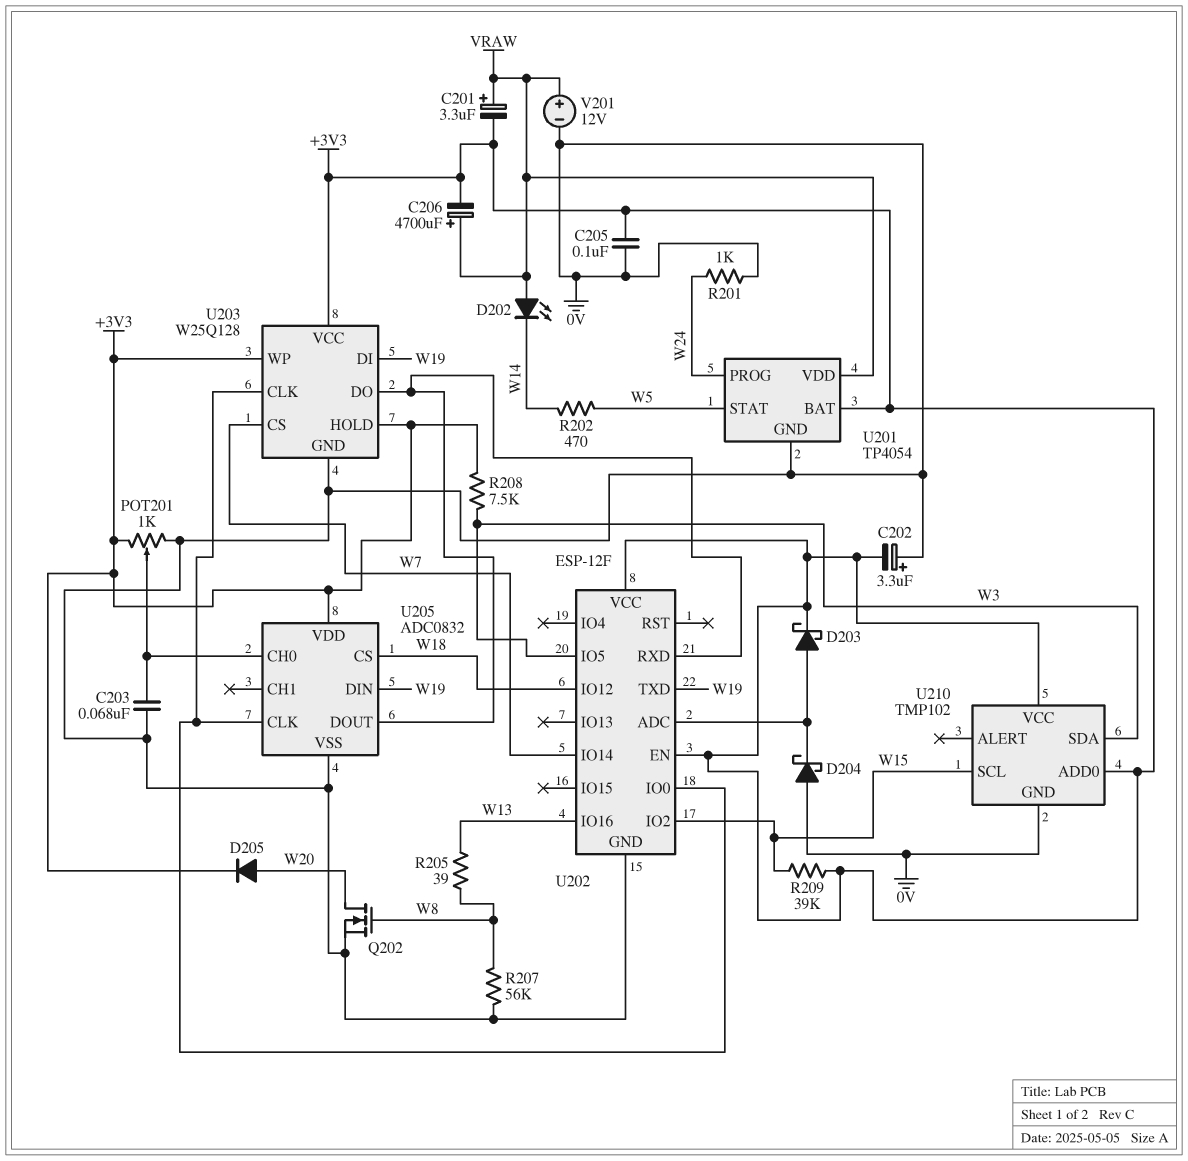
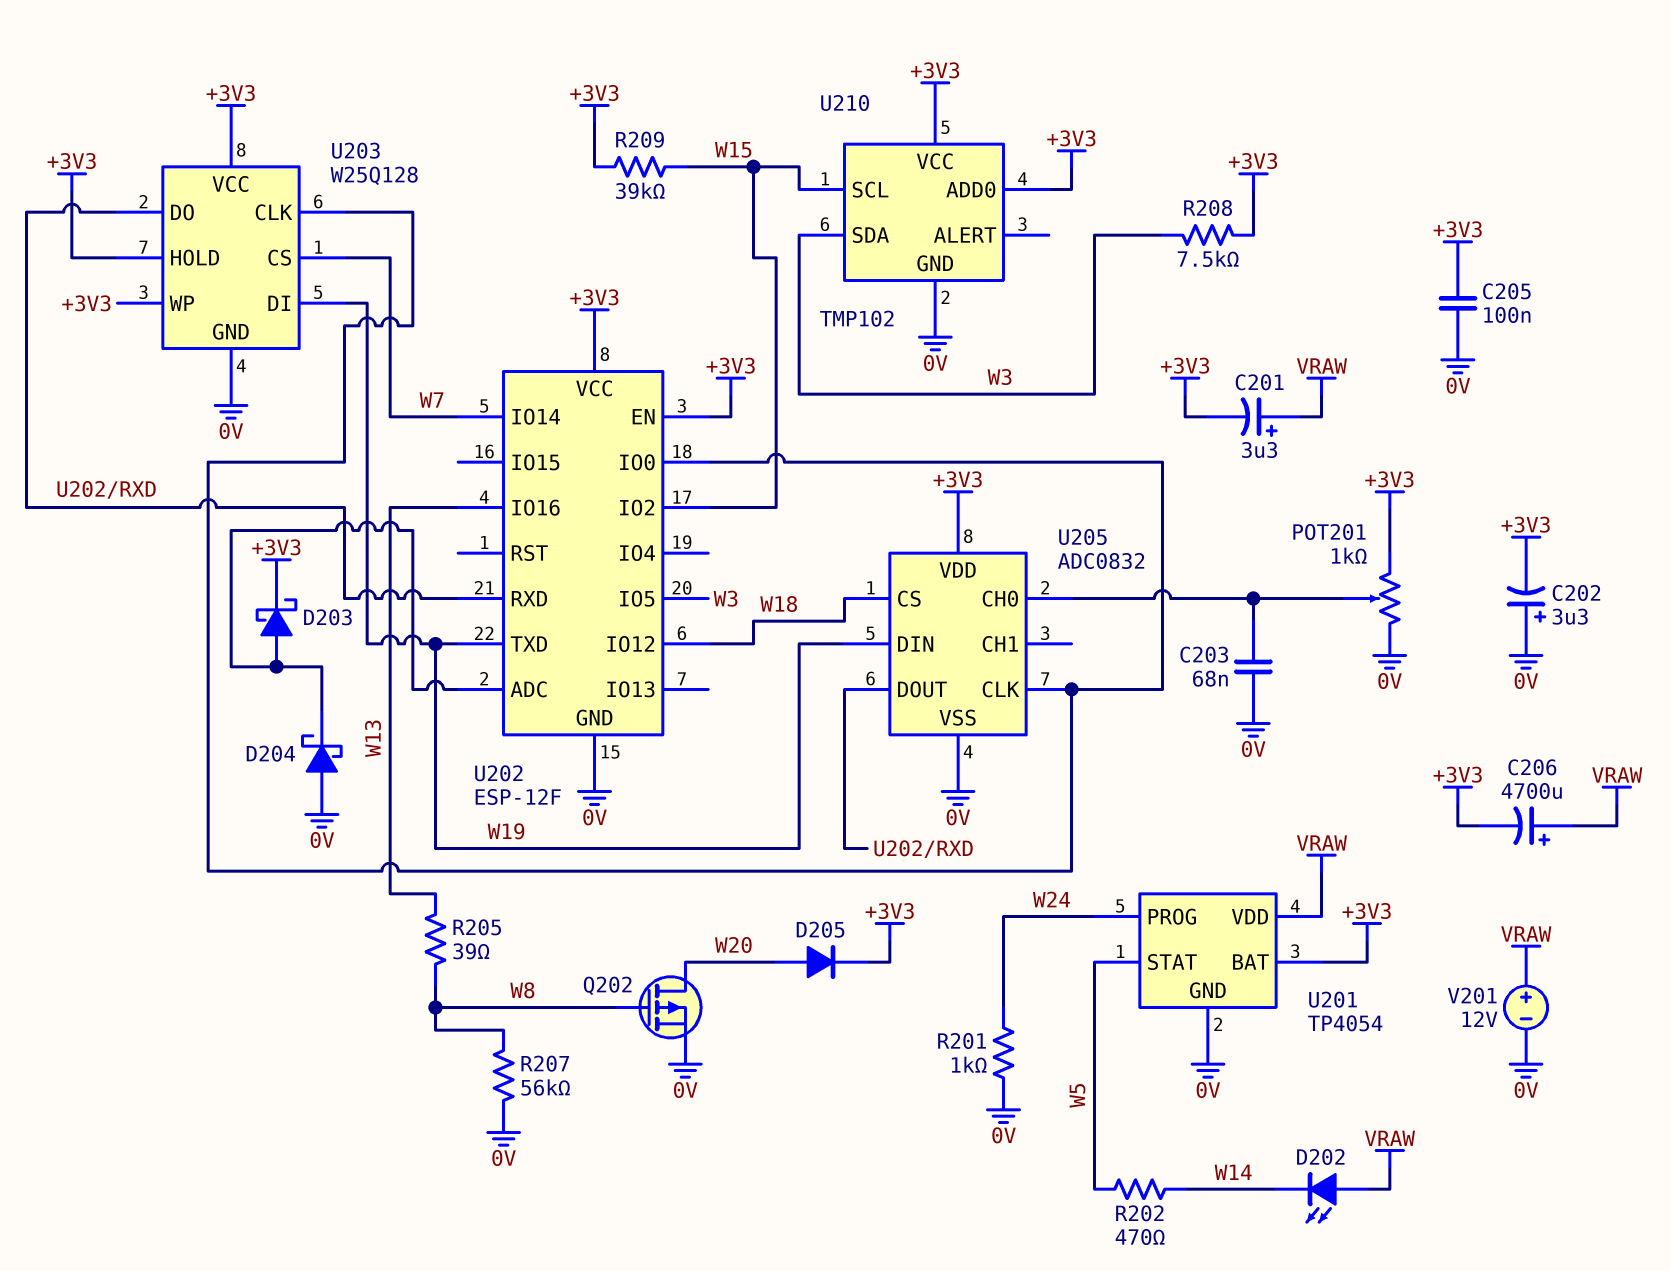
Q202: NMOS (G W8, D W20, S 0V) -> PMOS (G W8, D W20, S 0V)

